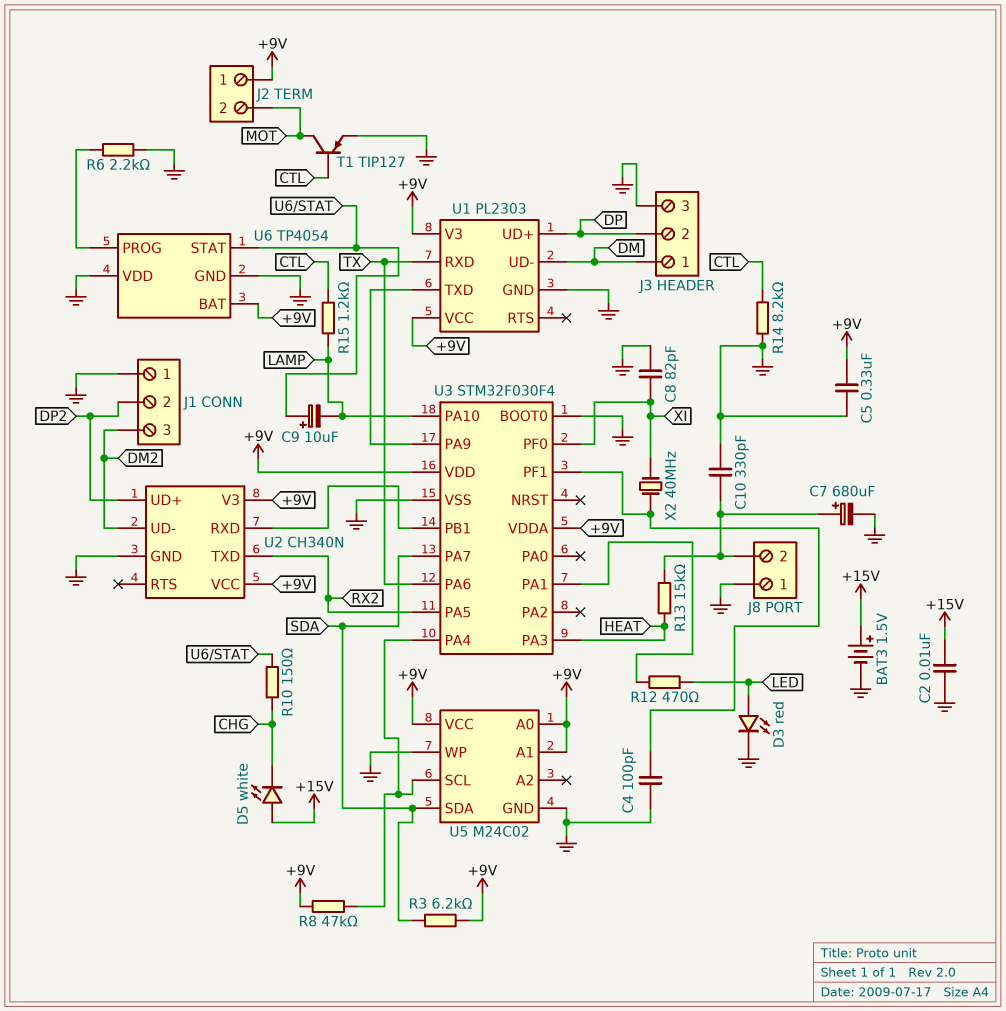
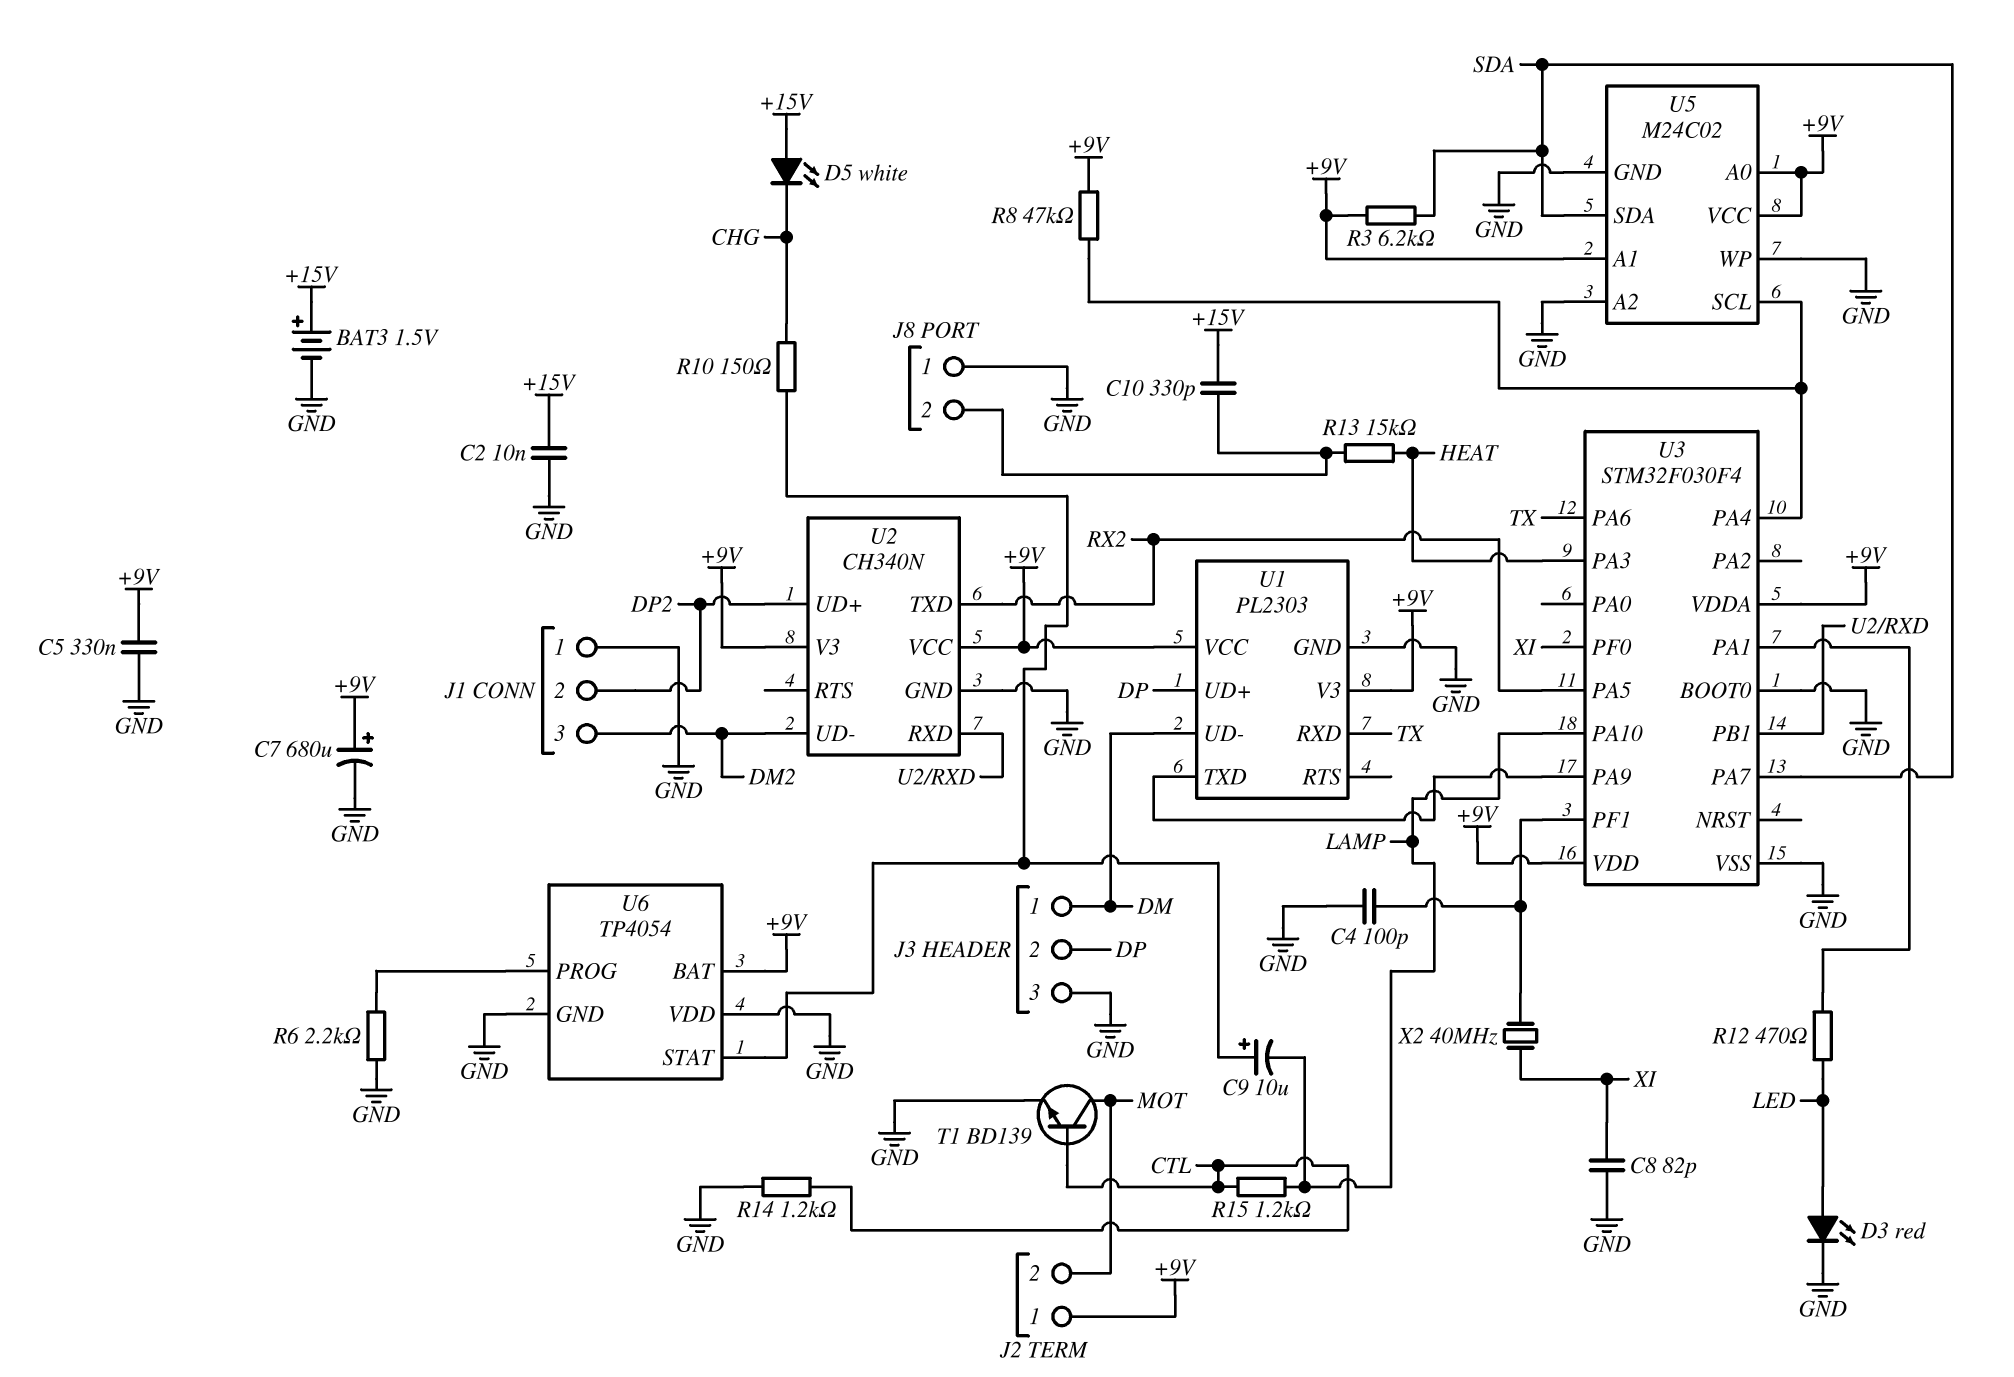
C7: 680uF (plus J8/2, minus GND) -> 680uF (plus +9V, minus GND)
C10: 330pF (GND, J8/2) -> 330pF (+15V, J8/2)
R14: 8.2k (CTL, GND) -> 1.2k (CTL, GND)
T1: PNP TIP127 (B CTL, C MOT, E GND) -> NPN BD139 (B CTL, C MOT, E GND)
U5 pin A2: none -> GND

